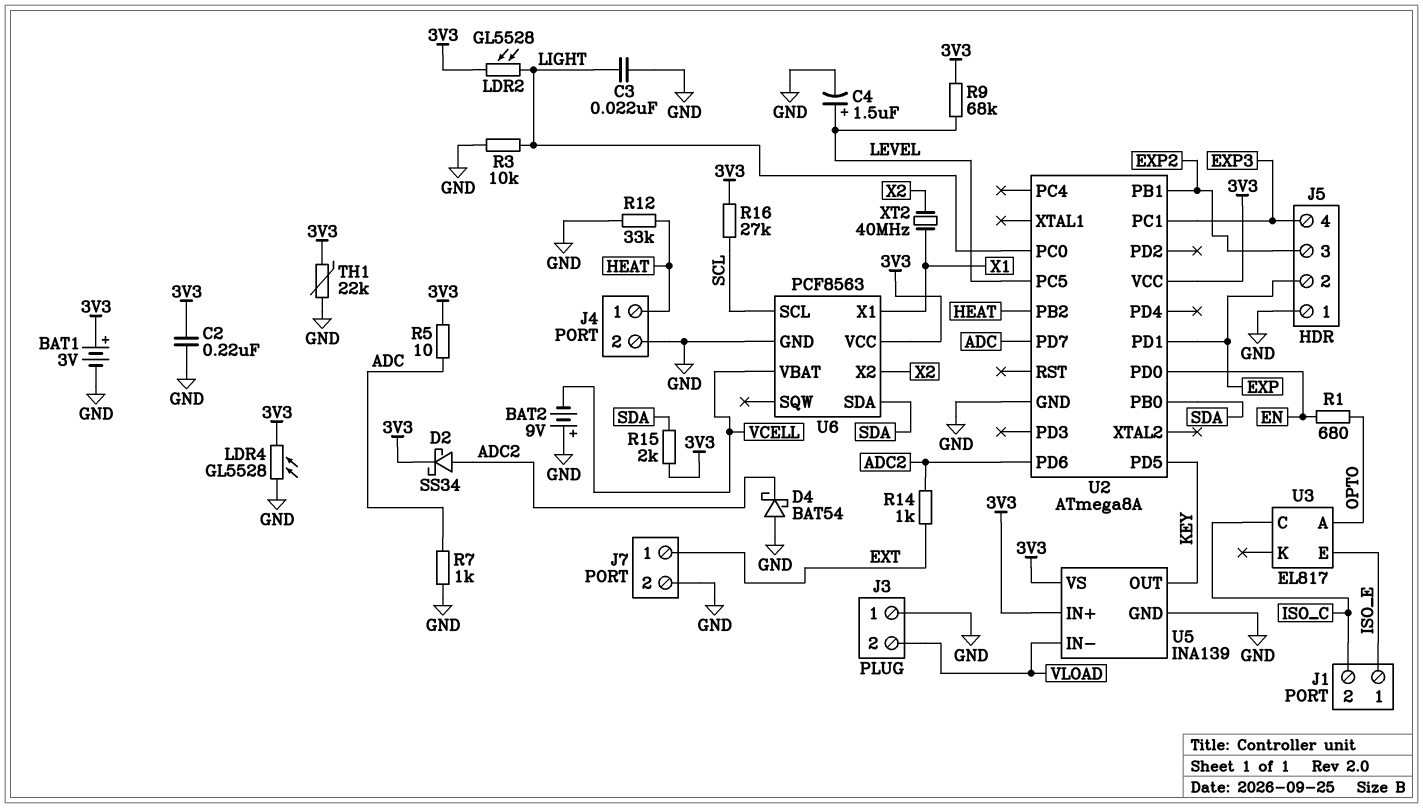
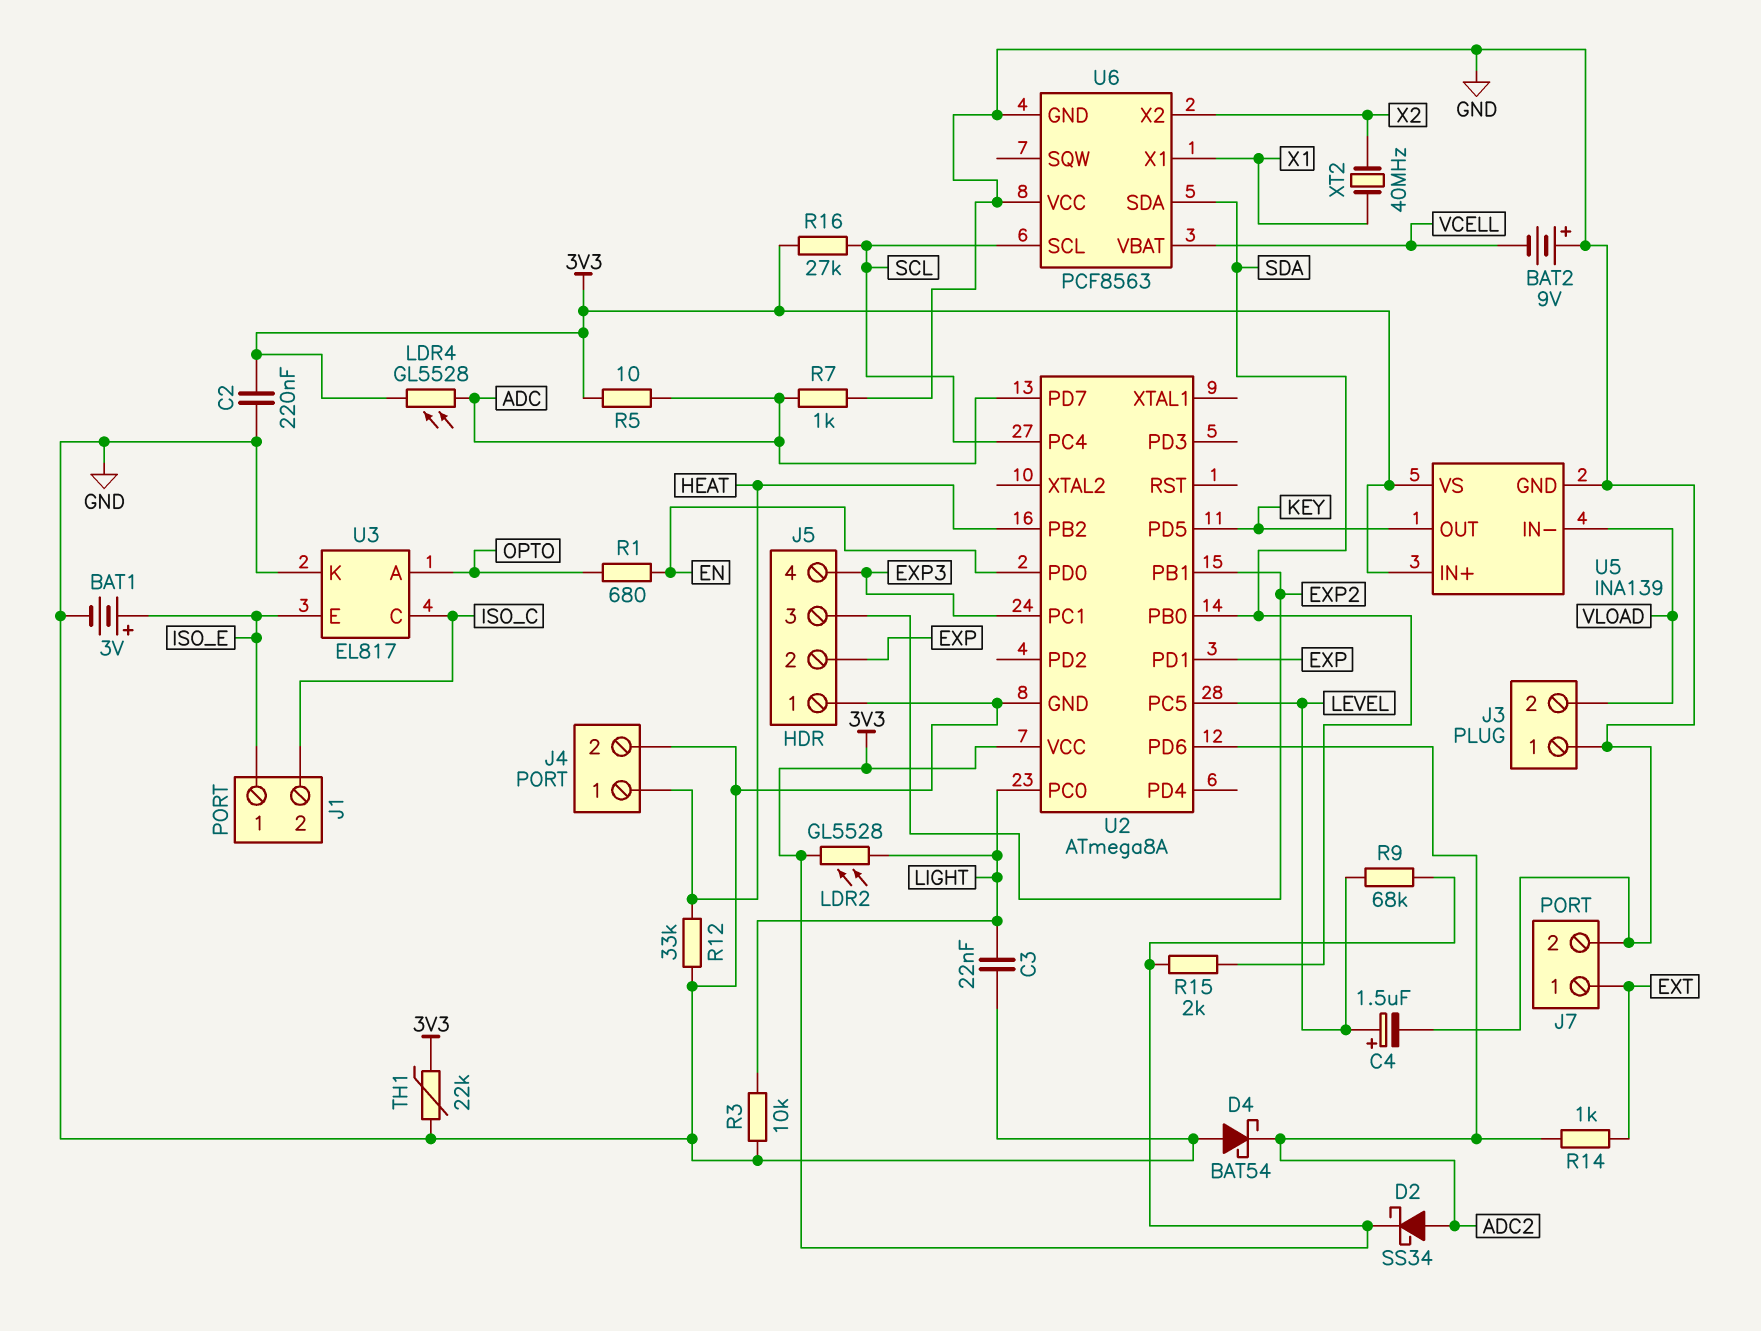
BAT1: 3V (plus 3V3, minus GND) -> 3V (plus ISO_E, minus GND)
LDR4: GL5528 (3V3, GND) -> GL5528 (3V3, ADC)
U2 pin PC4: none -> SCL
U3 pin K: none -> GND
U6 pin VCC: 3V3 -> GND

